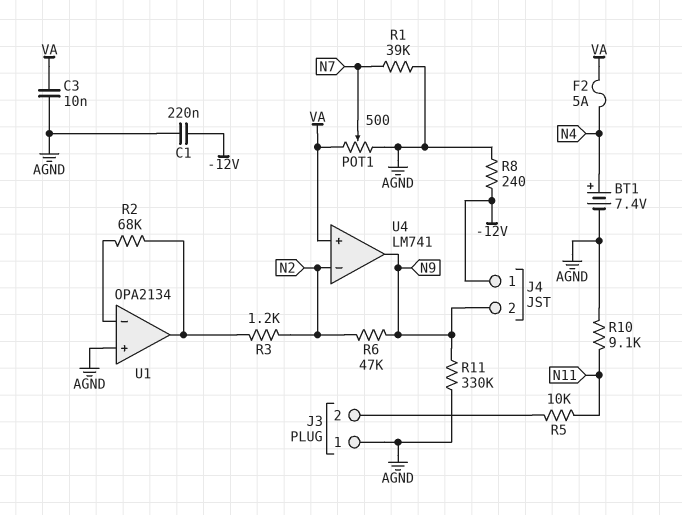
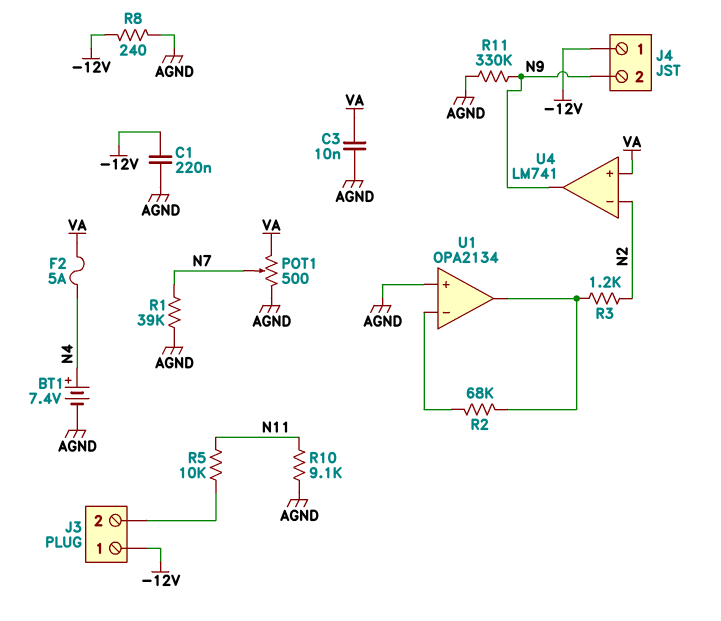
J3 pin 1: AGND -> -12V
R6: 47k (N2, N9) -> none

